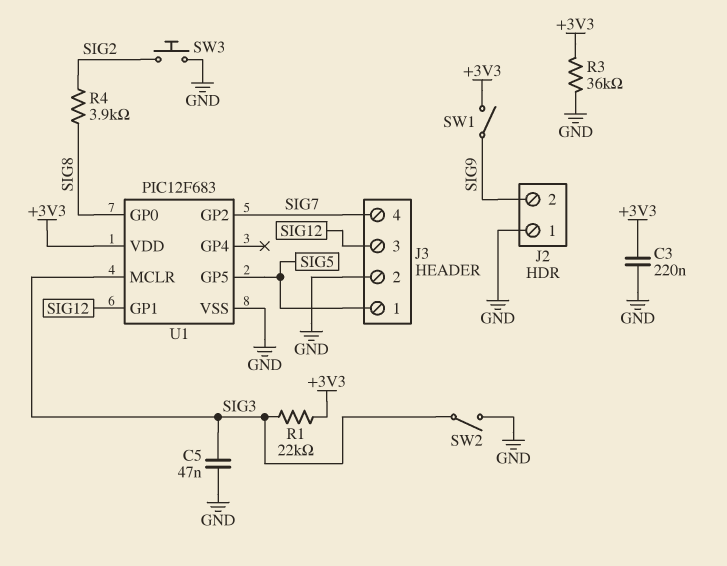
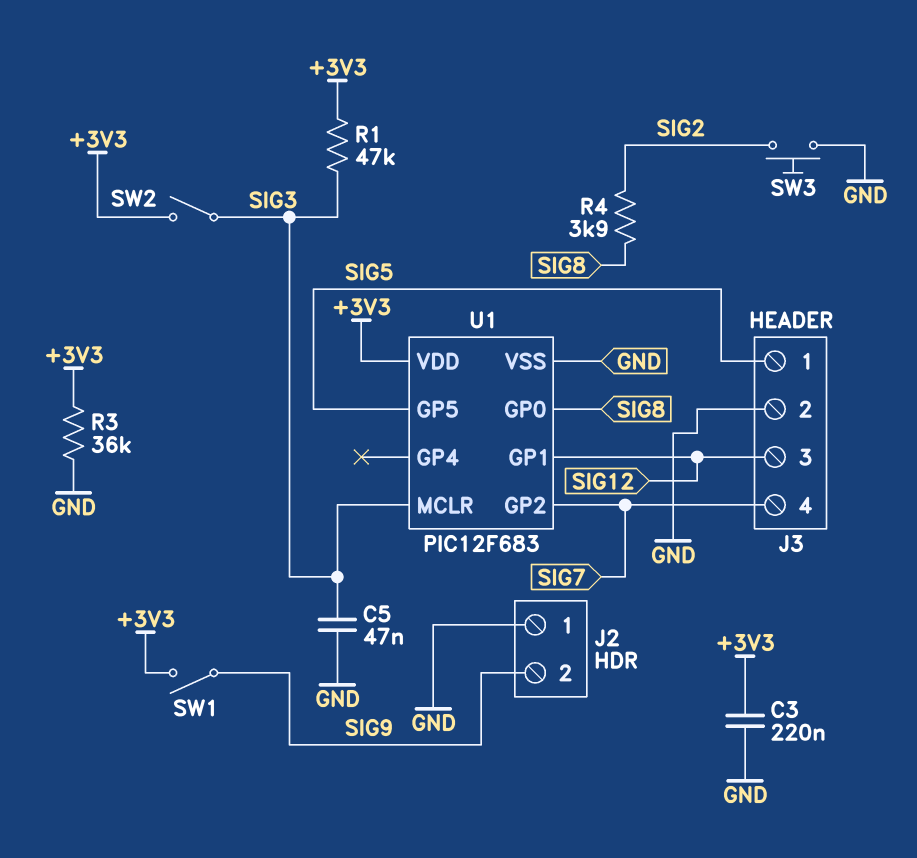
R1: 22k (+3V3, SIG3) -> 47k (+3V3, SIG3)
SW2: switch (GND, SIG3) -> switch (+3V3, SIG3)

